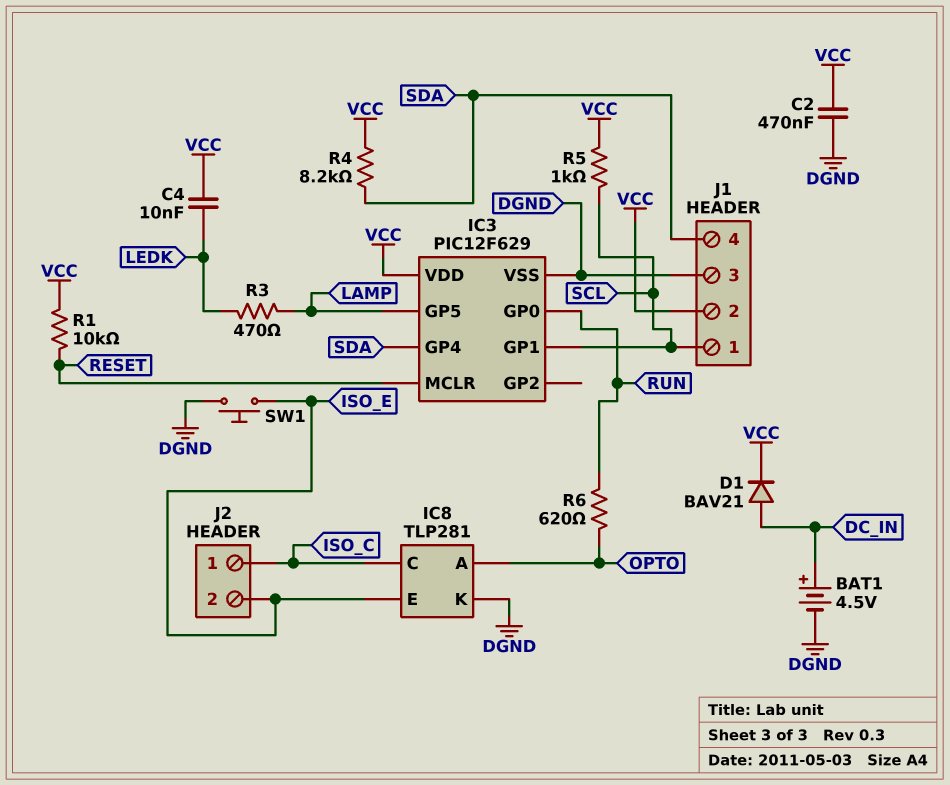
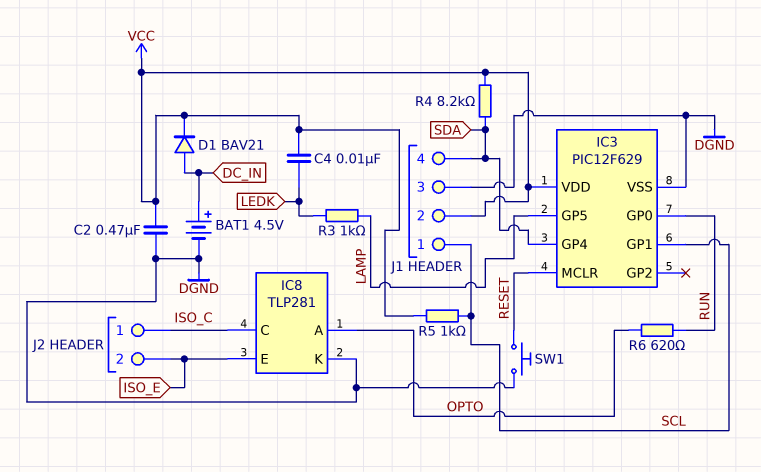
R1: 10k (RESET, VCC) -> none
R3: 470 (LAMP, LEDK) -> 1k (LAMP, LEDK)
SW1: button (DGND, ISO_E) -> button (DGND, RESET)

